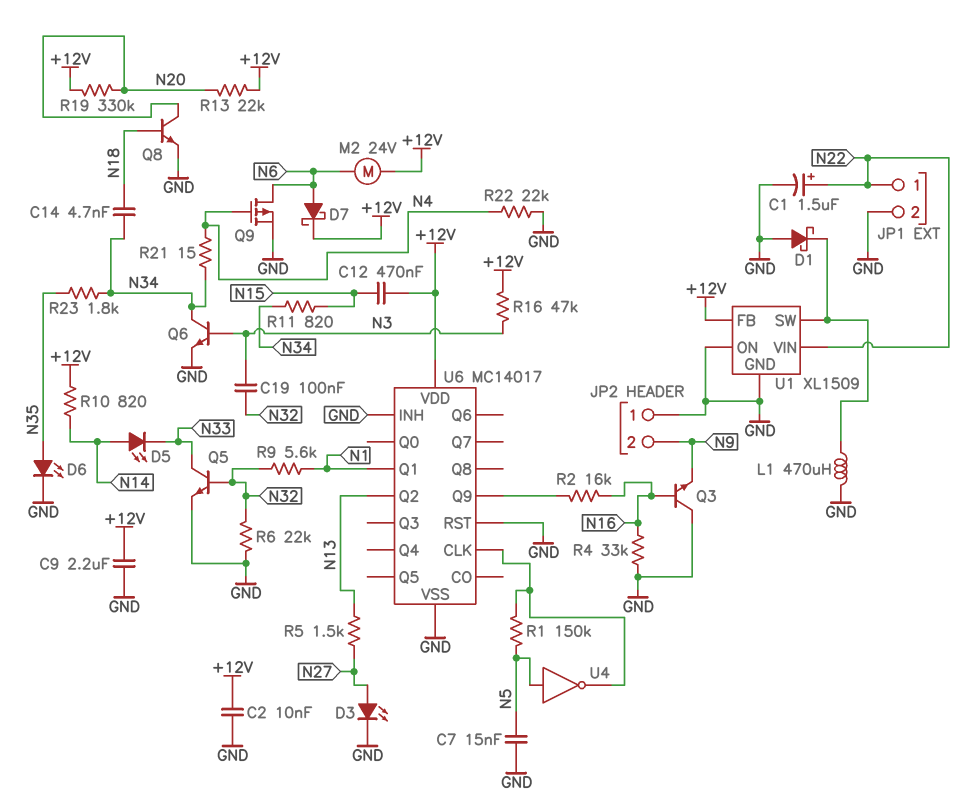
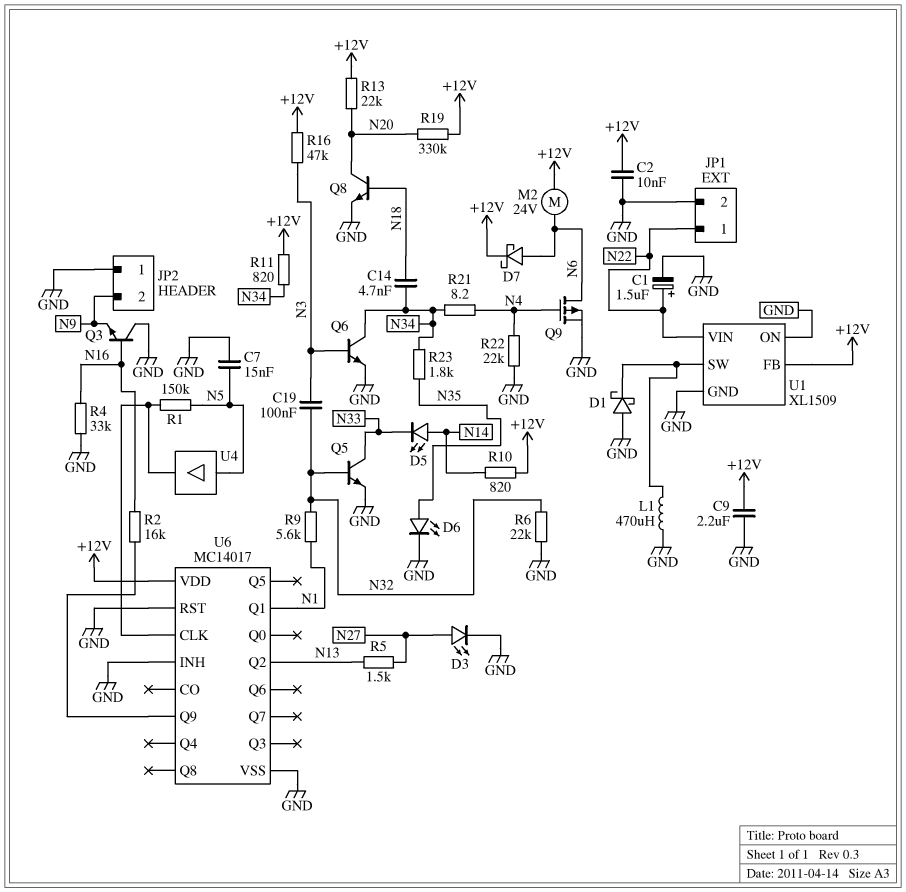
C12: 470nF (+12V, N15) -> none
R11: 820 (N15, N34) -> 820 (+12V, N34)
R21: 15 (N4, N34) -> 8.2 (N4, N34)
U4: NOT (in N5, out U6/CLK) -> buffer (in N5, out U6/CLK)

